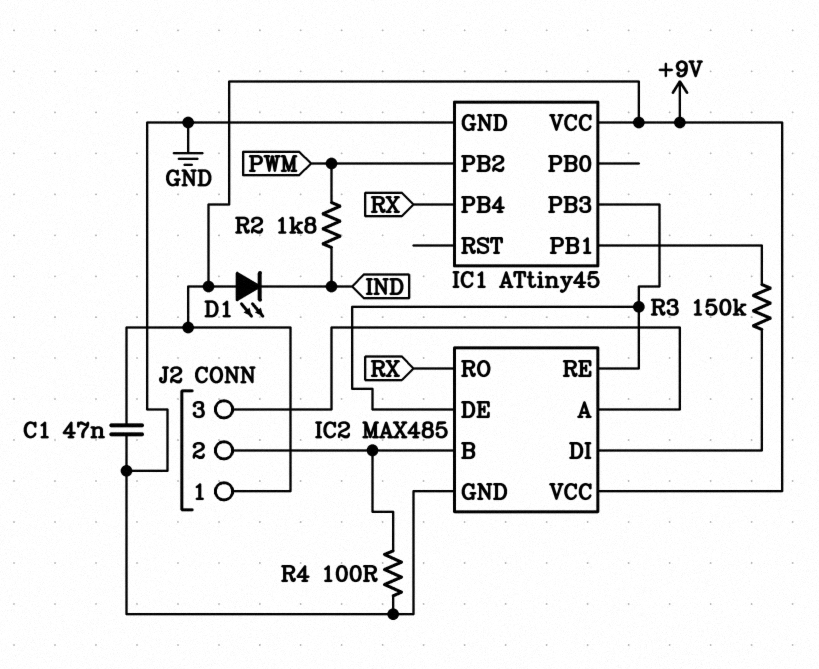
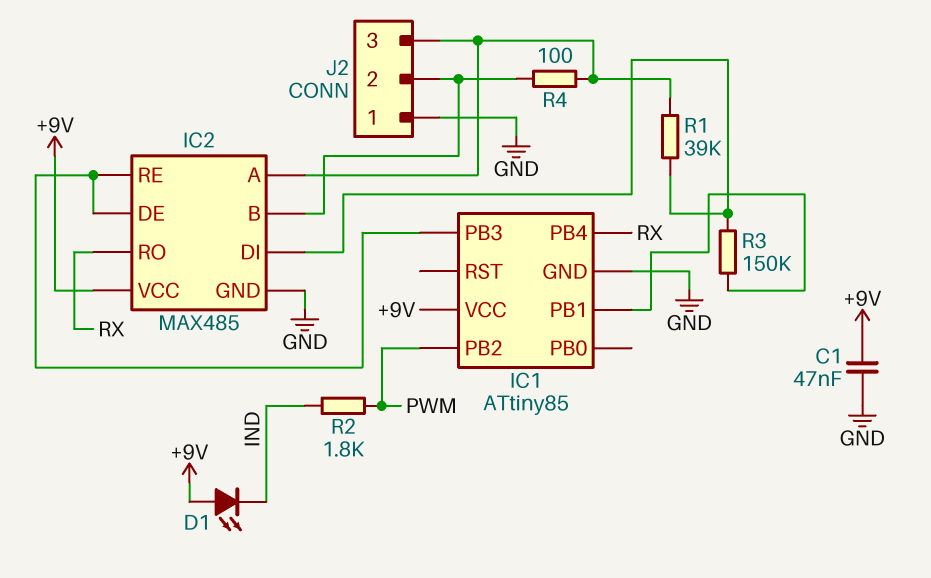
IC1: ATtiny45 -> ATtiny85
J2 pin 1: +9V -> GND
R1: none -> 39k (IC2/A, IC2/DI)
R4: 100 (GND, IC2/B) -> 100 (IC2/A, IC2/B)

